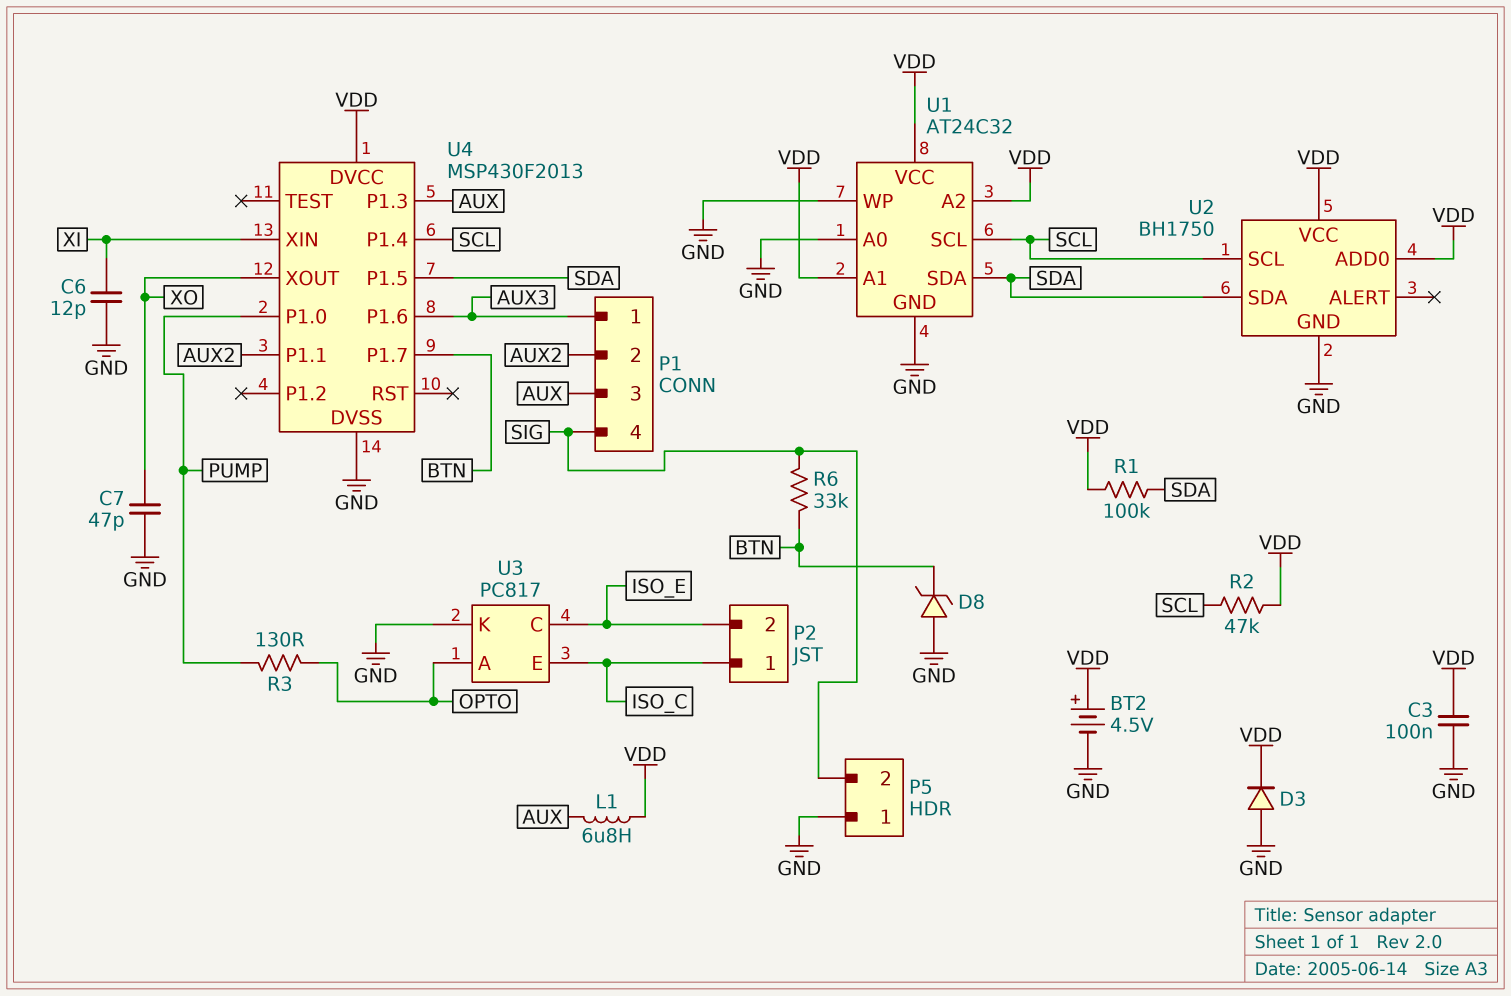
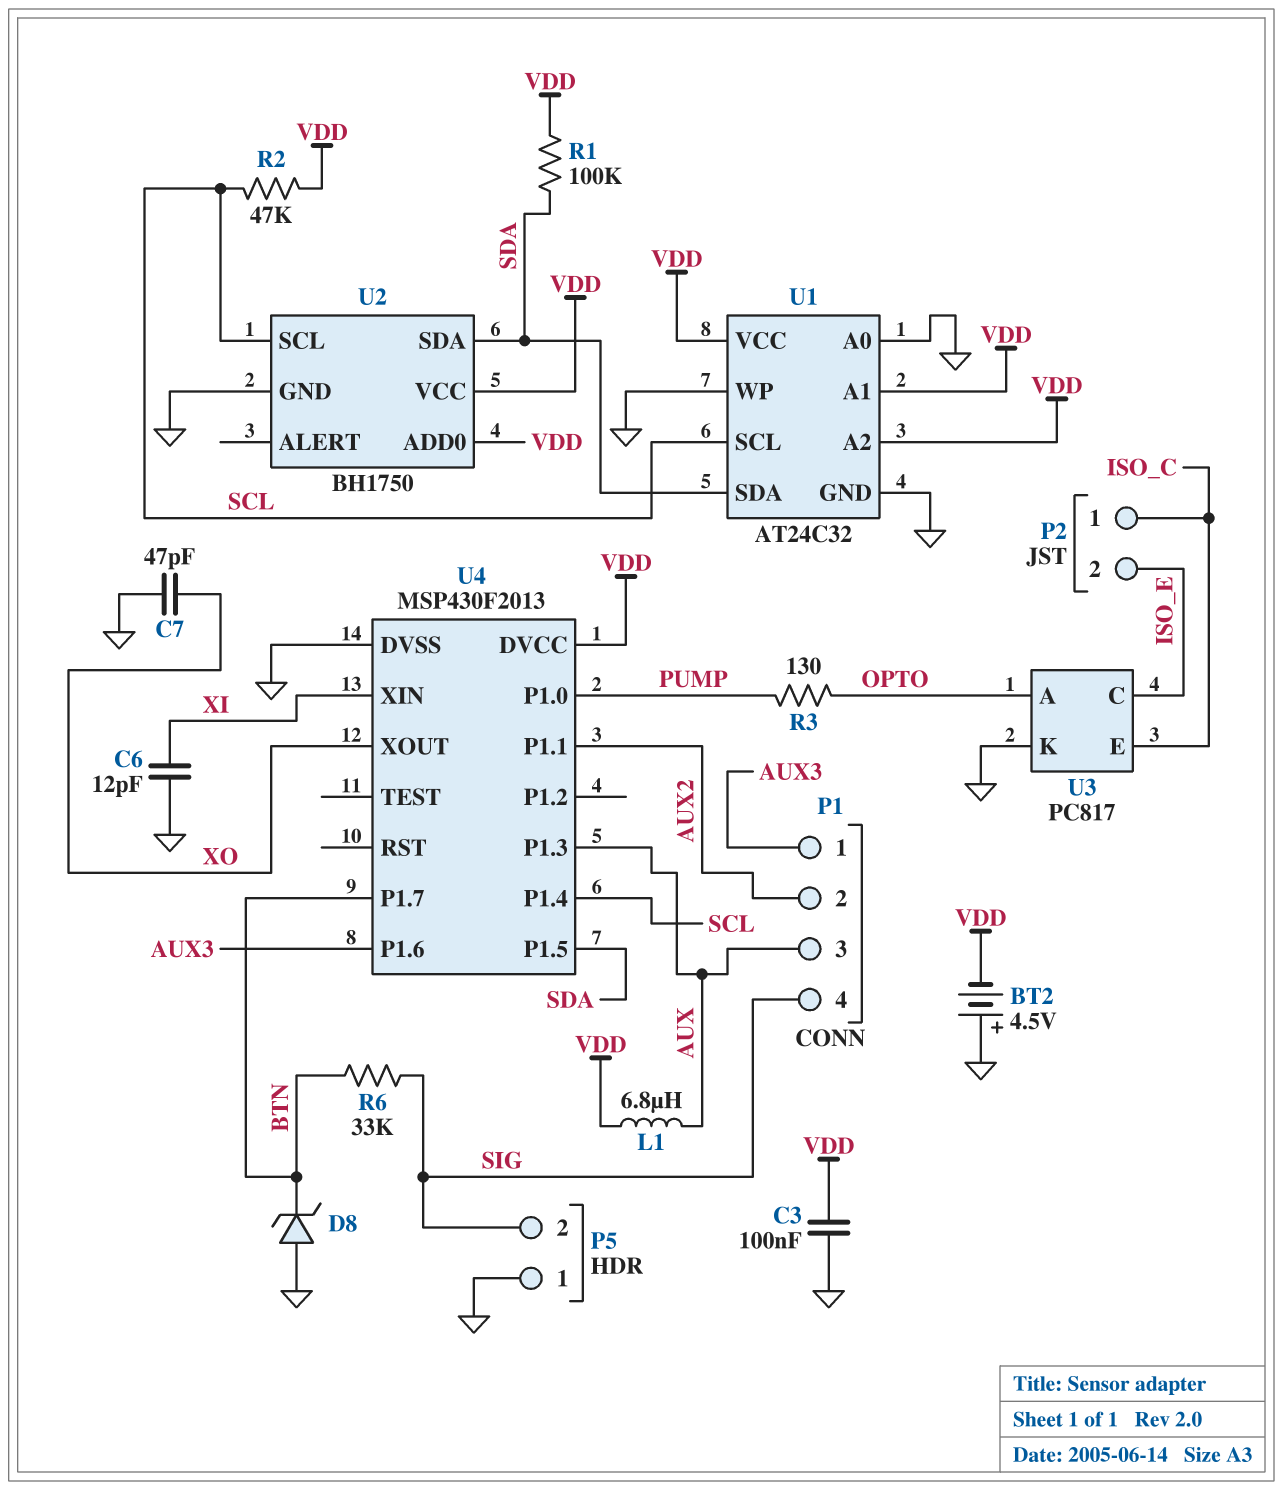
BT2: 4.5V (plus VDD, minus GND) -> 4.5V (plus GND, minus VDD)
D3: diode (A GND, K VDD) -> none

